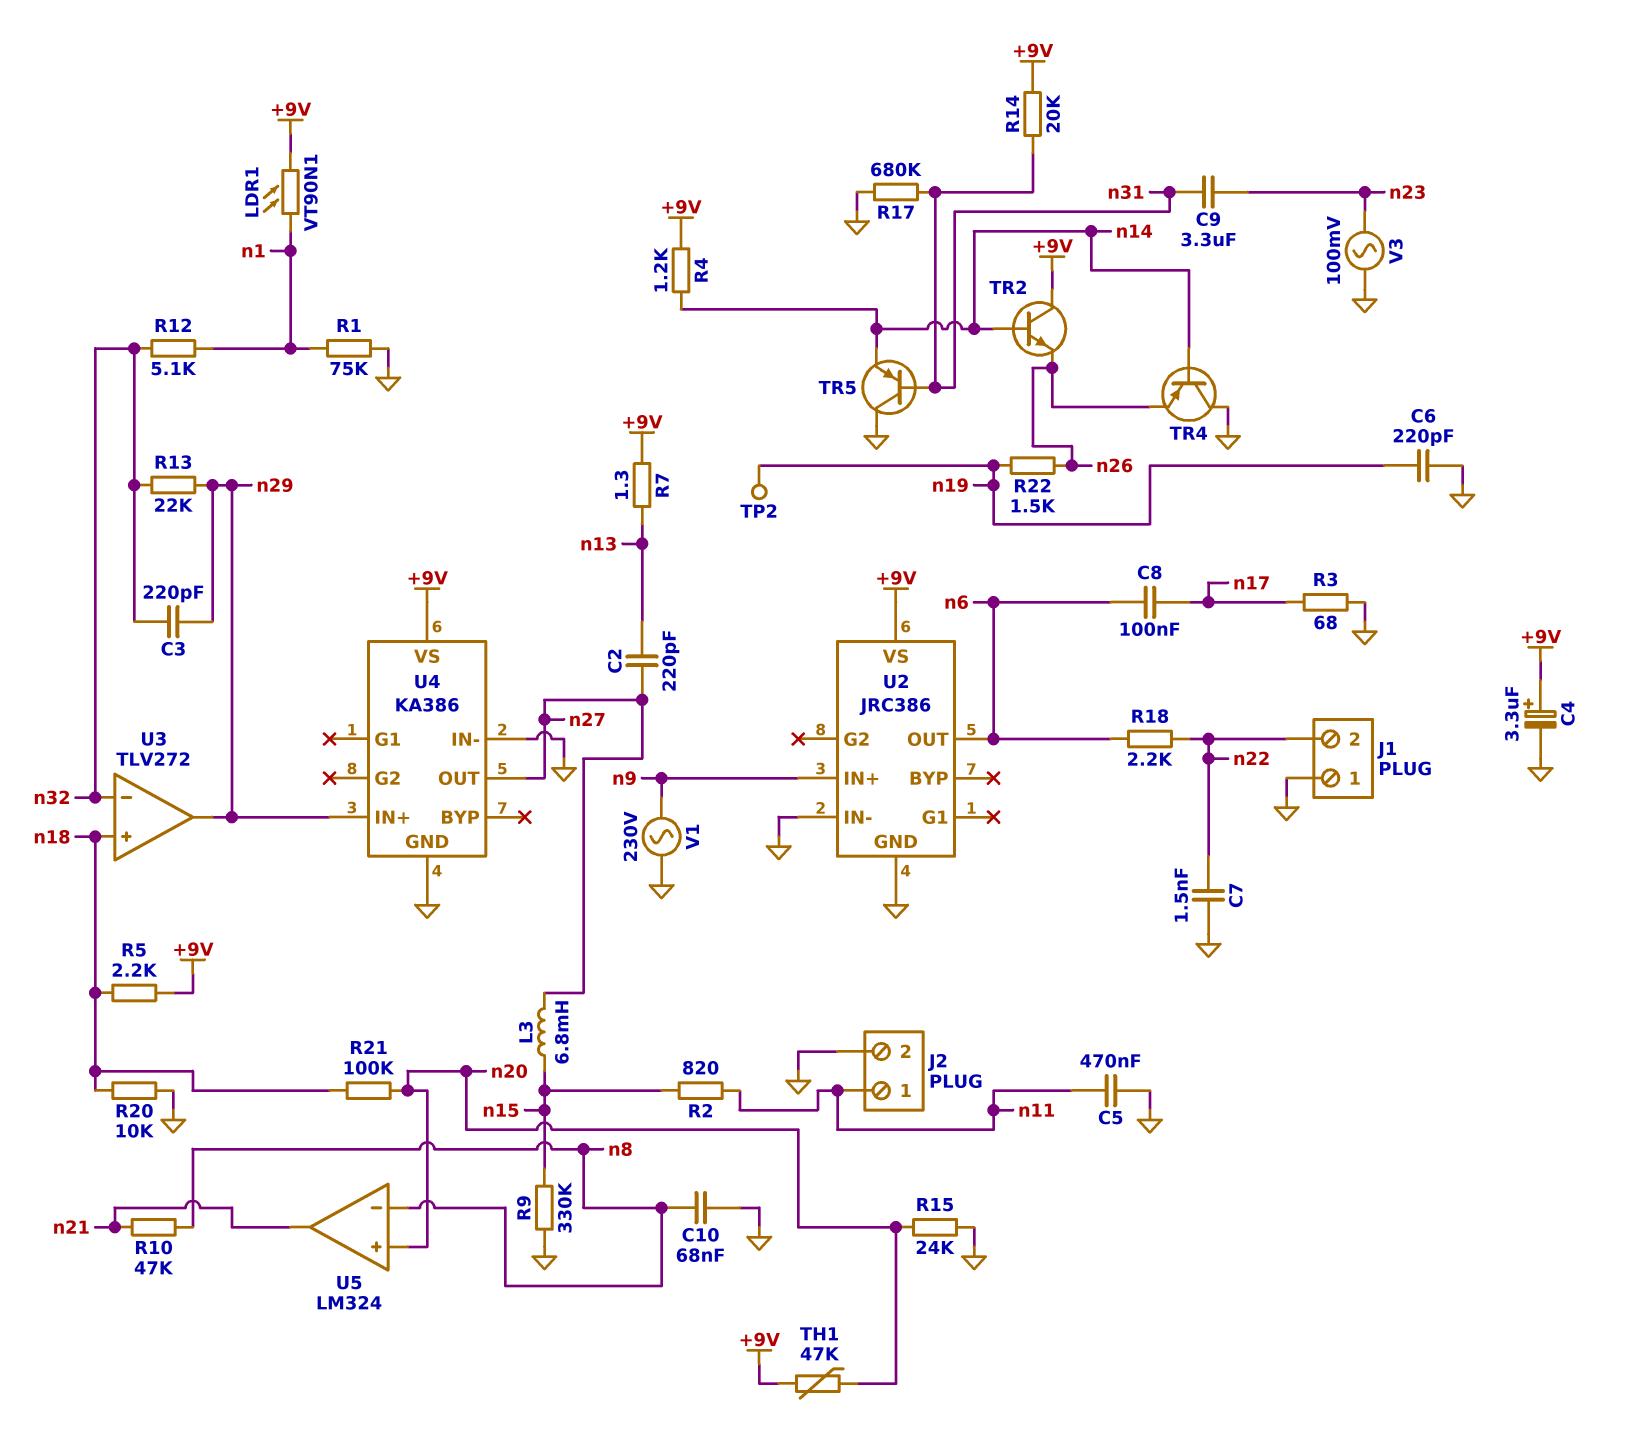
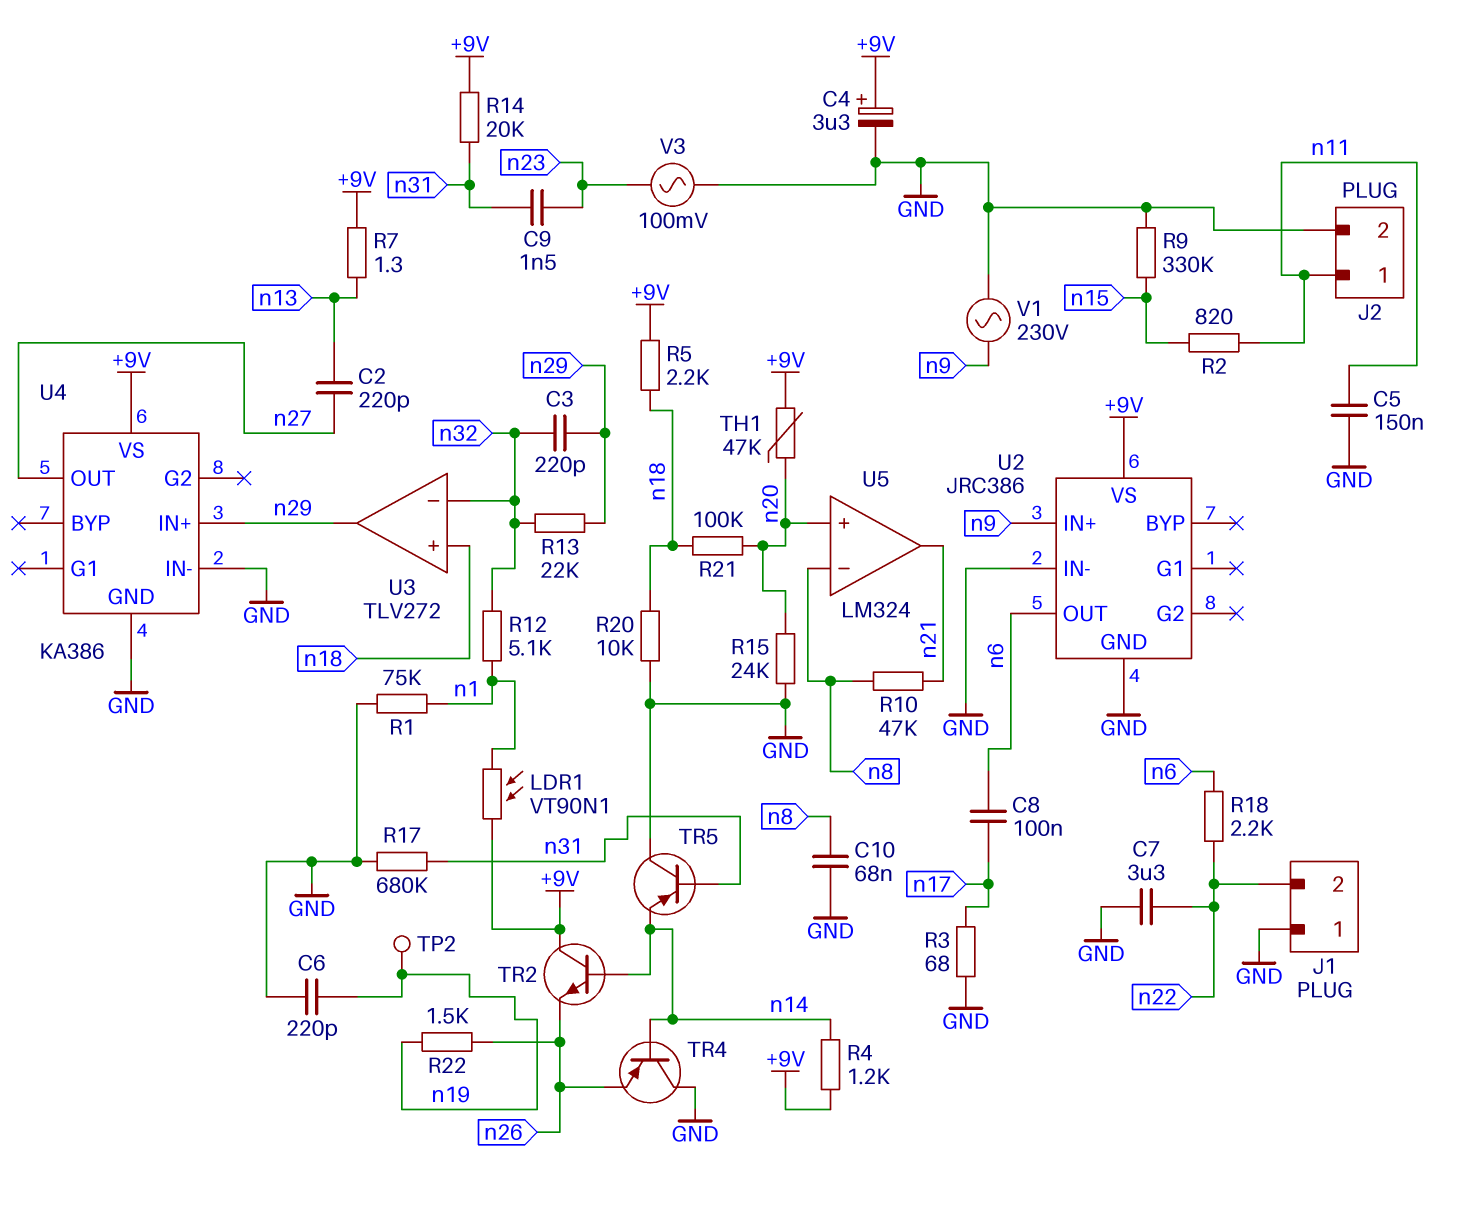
C5: 470nF (GND, n11) -> 150nF (GND, n11)
C7: 1.5nF (GND, n22) -> 3.3uF (GND, n22)
C9: 3.3uF (n23, n31) -> 1.5nF (n23, n31)
L3: 6.8mH (n15, n27) -> none

